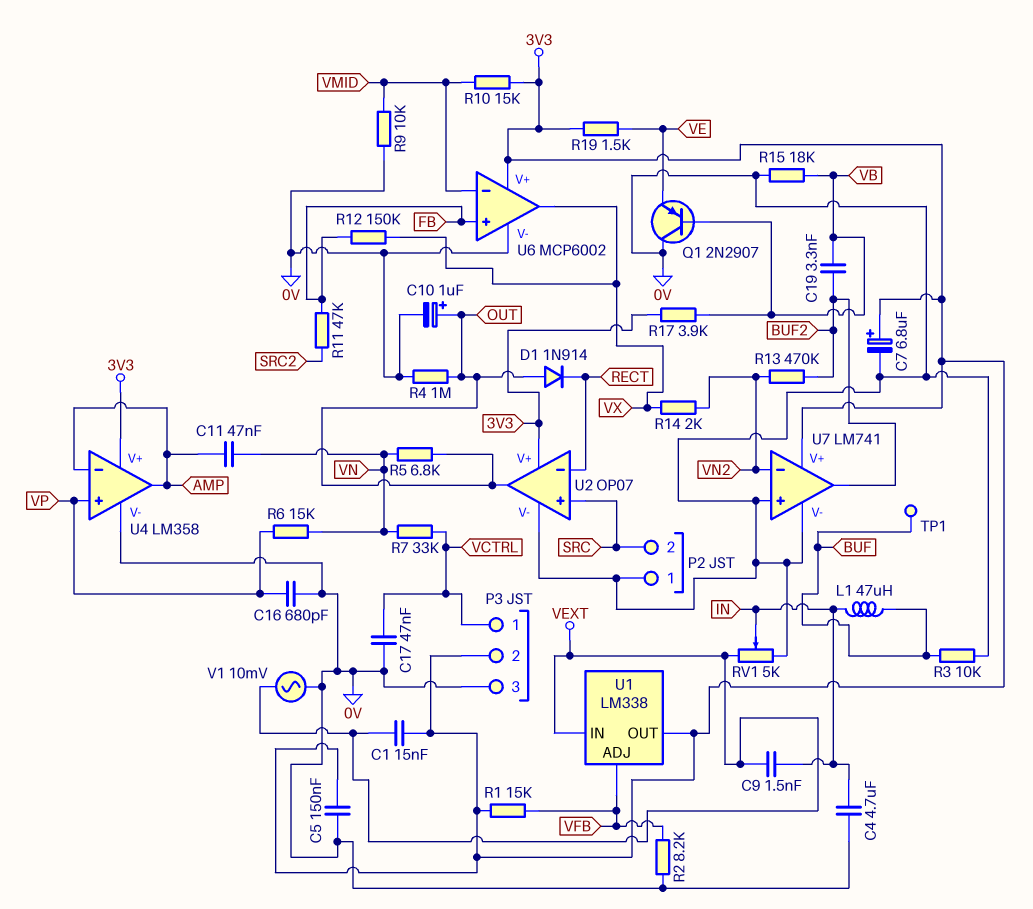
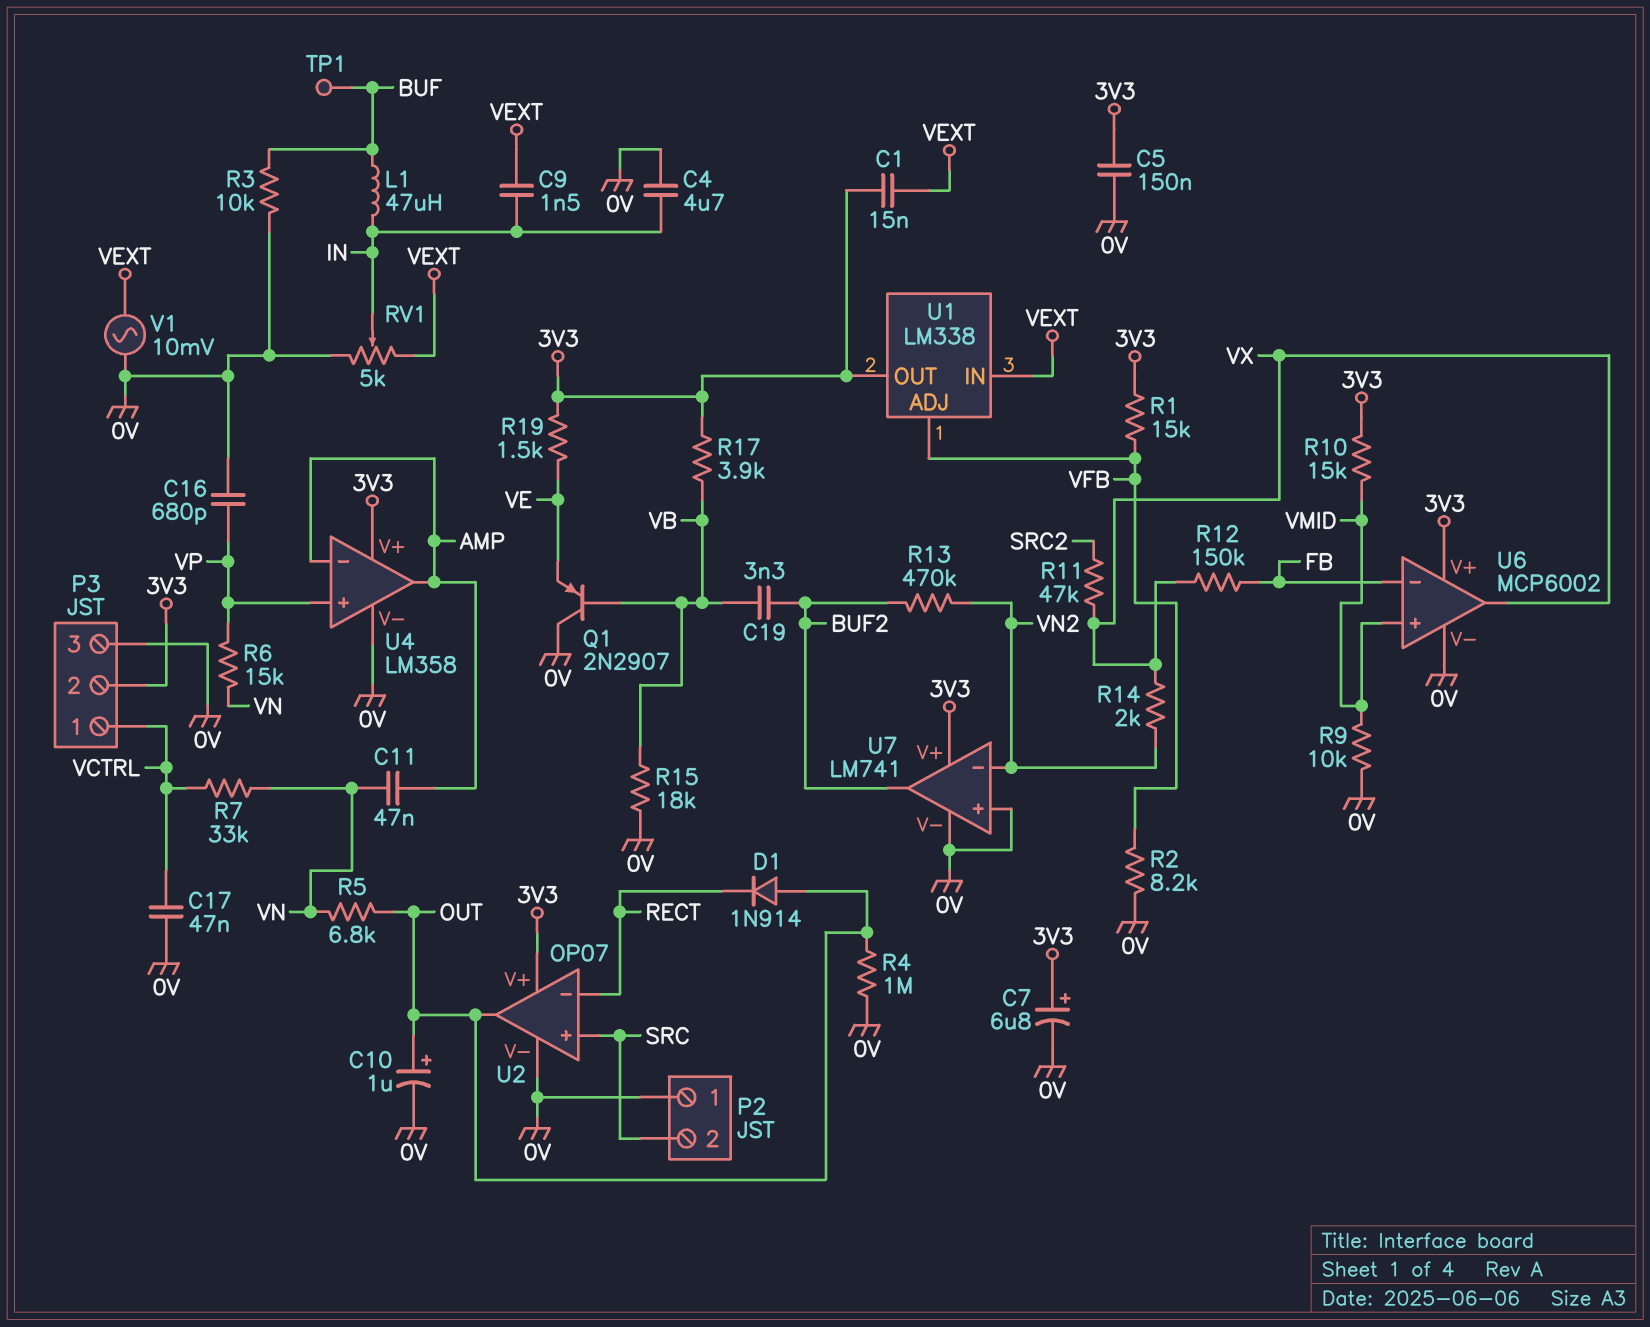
R11: 47k (FB, SRC2) -> 47k (SRC2, VX)
U6 pin in+: FB -> VMID
U6 pin in-: VMID -> FB

